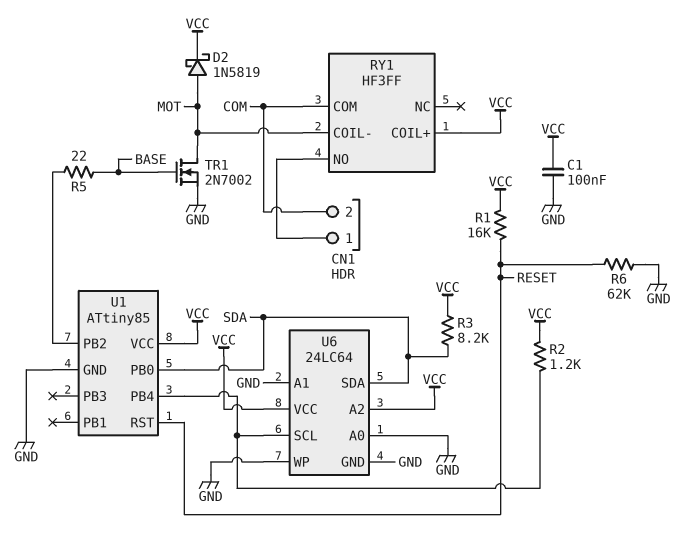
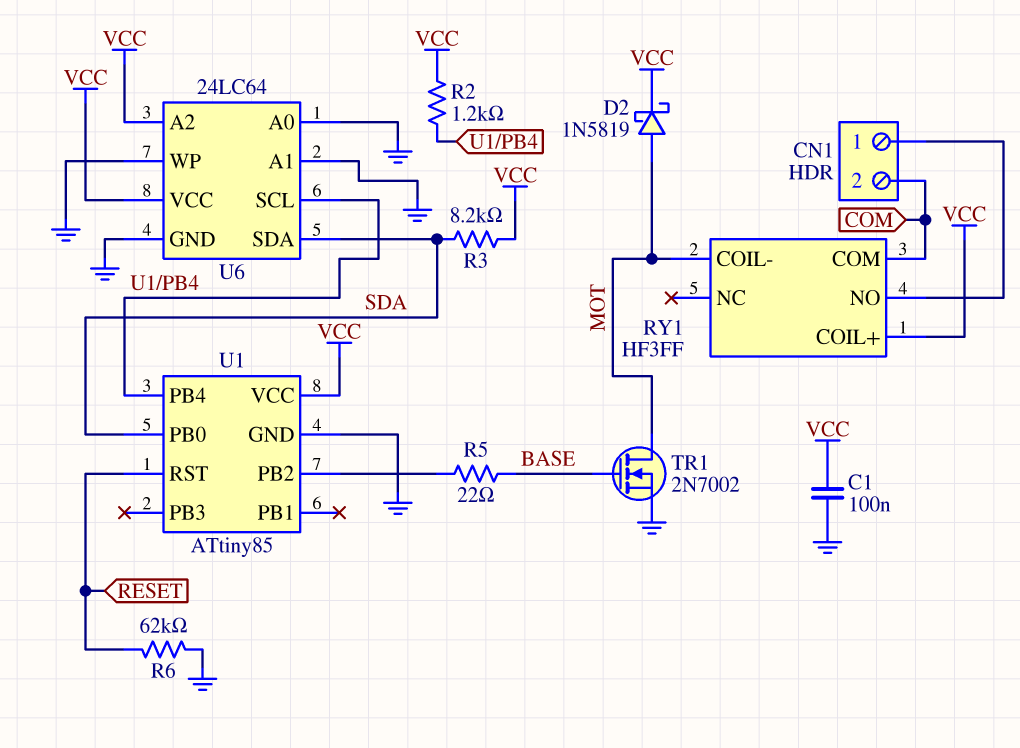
R1: 16k (RESET, VCC) -> none

